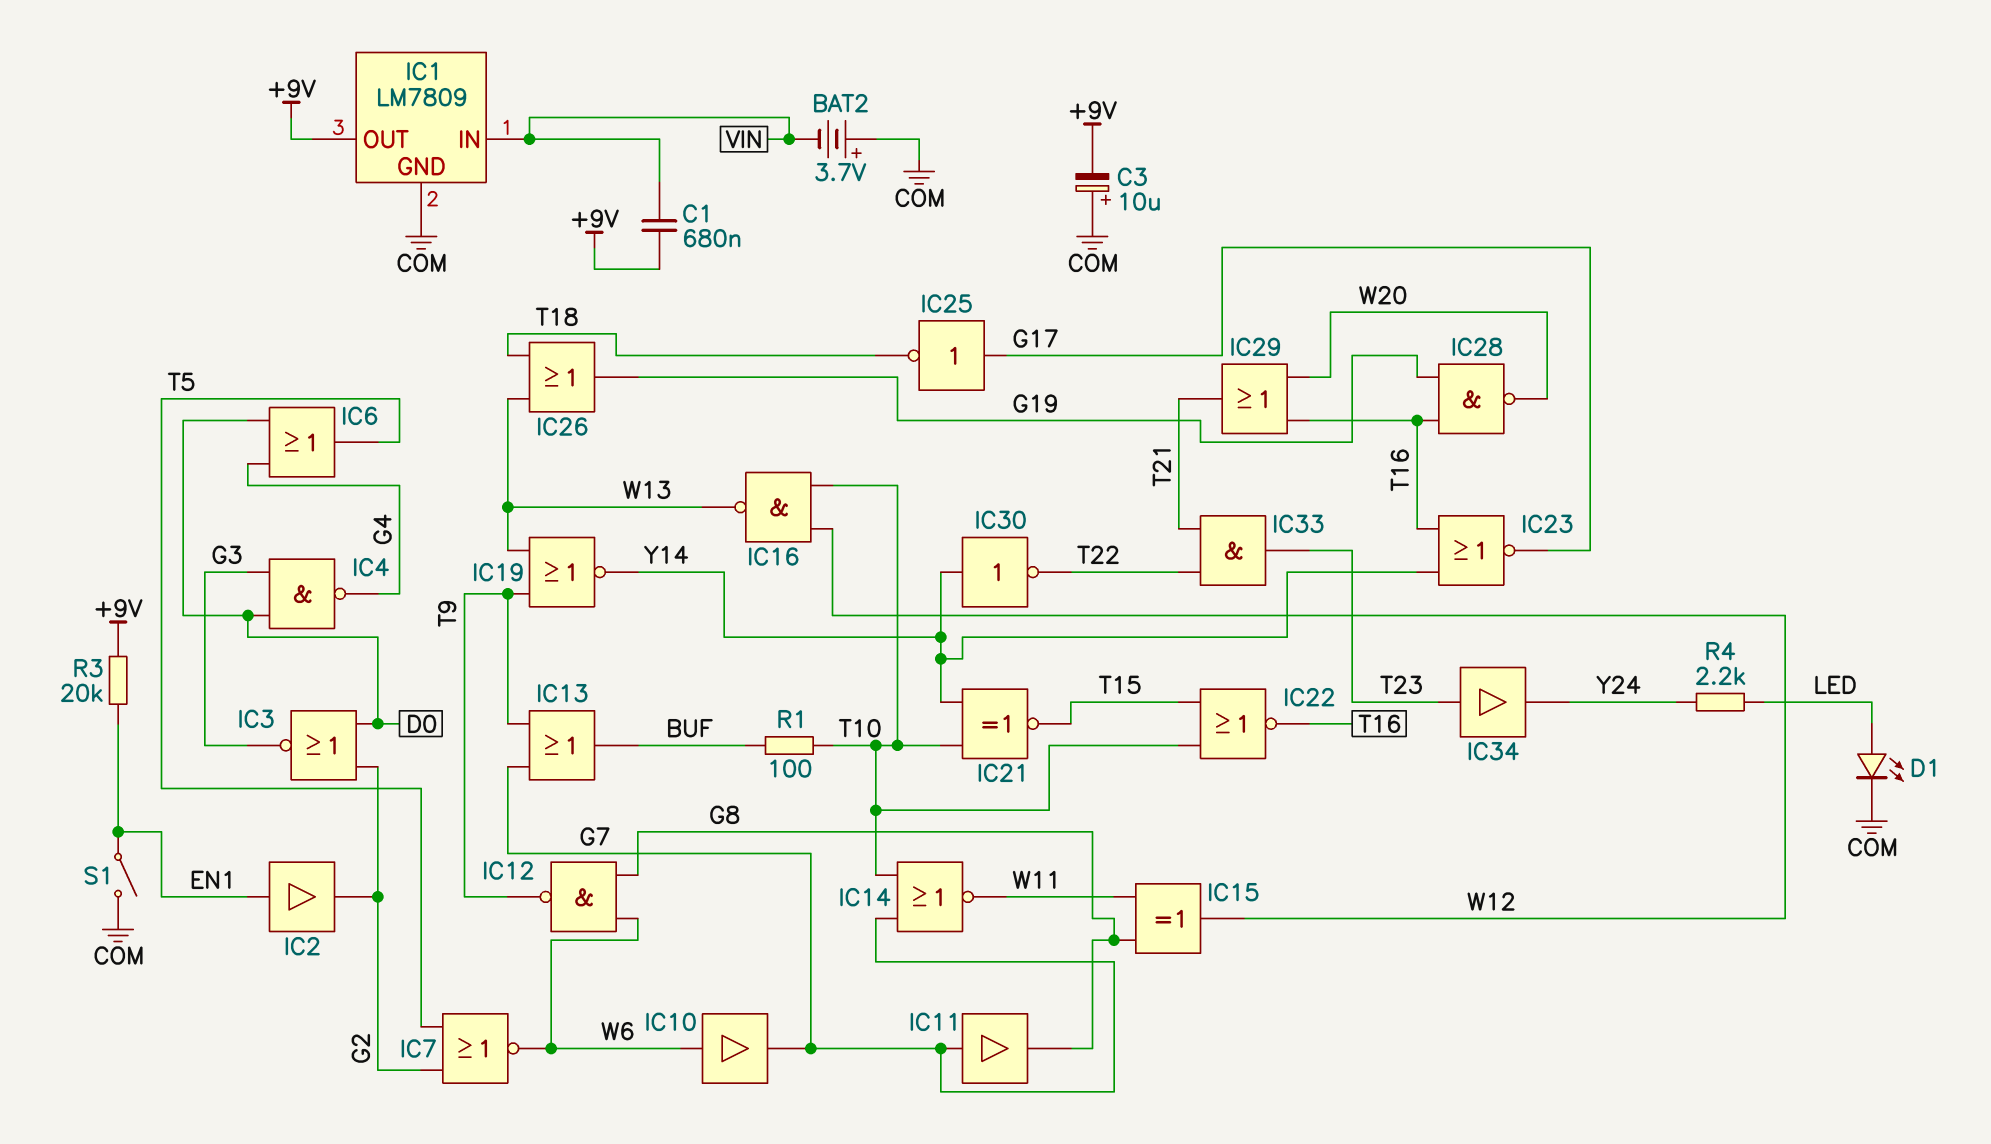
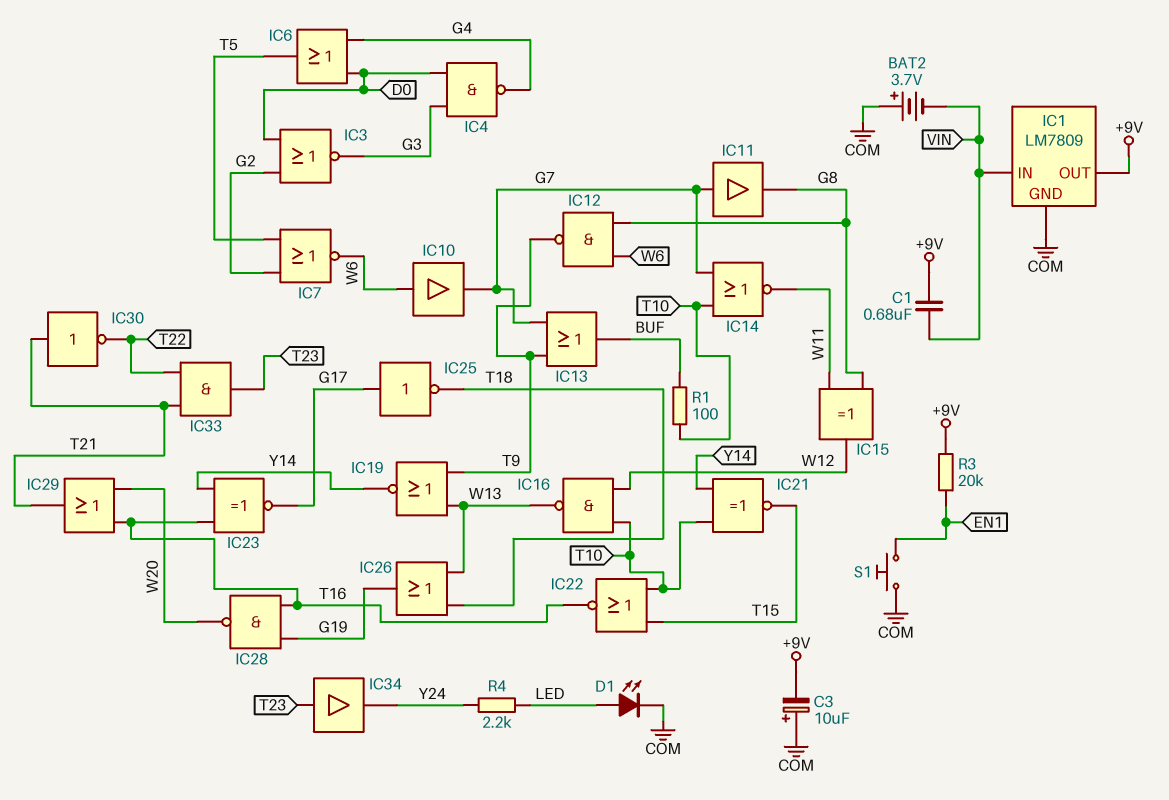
IC2: buffer (in EN1, out G2) -> none
IC23: NOR (in T16, in Y14, out G17) -> XNOR (in T16, in Y14, out G17)
IC30: NOT (in Y14, out T22) -> NOT (in T21, out T22)
S1: switch (COM, EN1) -> button (COM, EN1)

